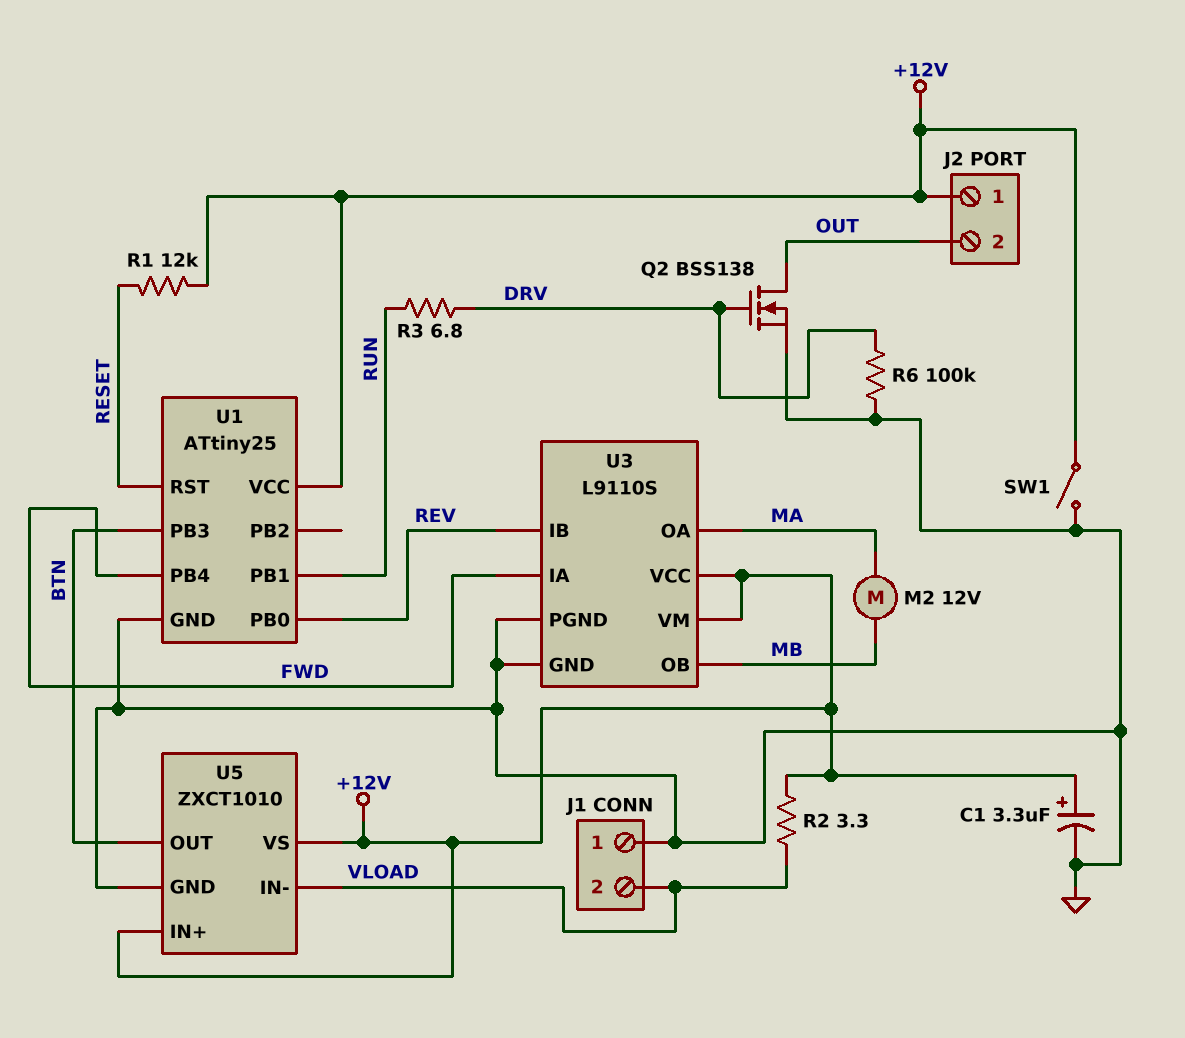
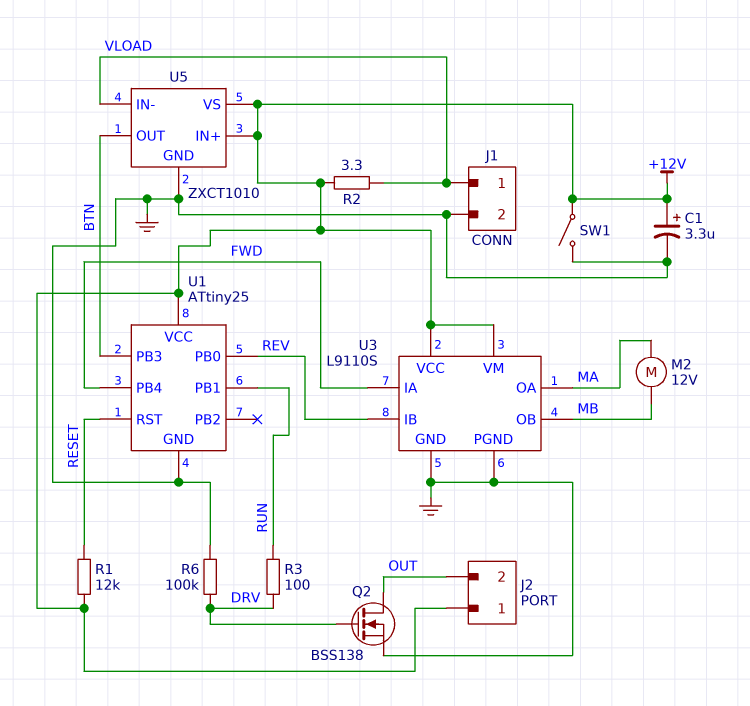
J1 pin 1: GND -> VLOAD
J1 pin 2: VLOAD -> GND
R3: 6.8 (DRV, RUN) -> 100 (DRV, RUN)

